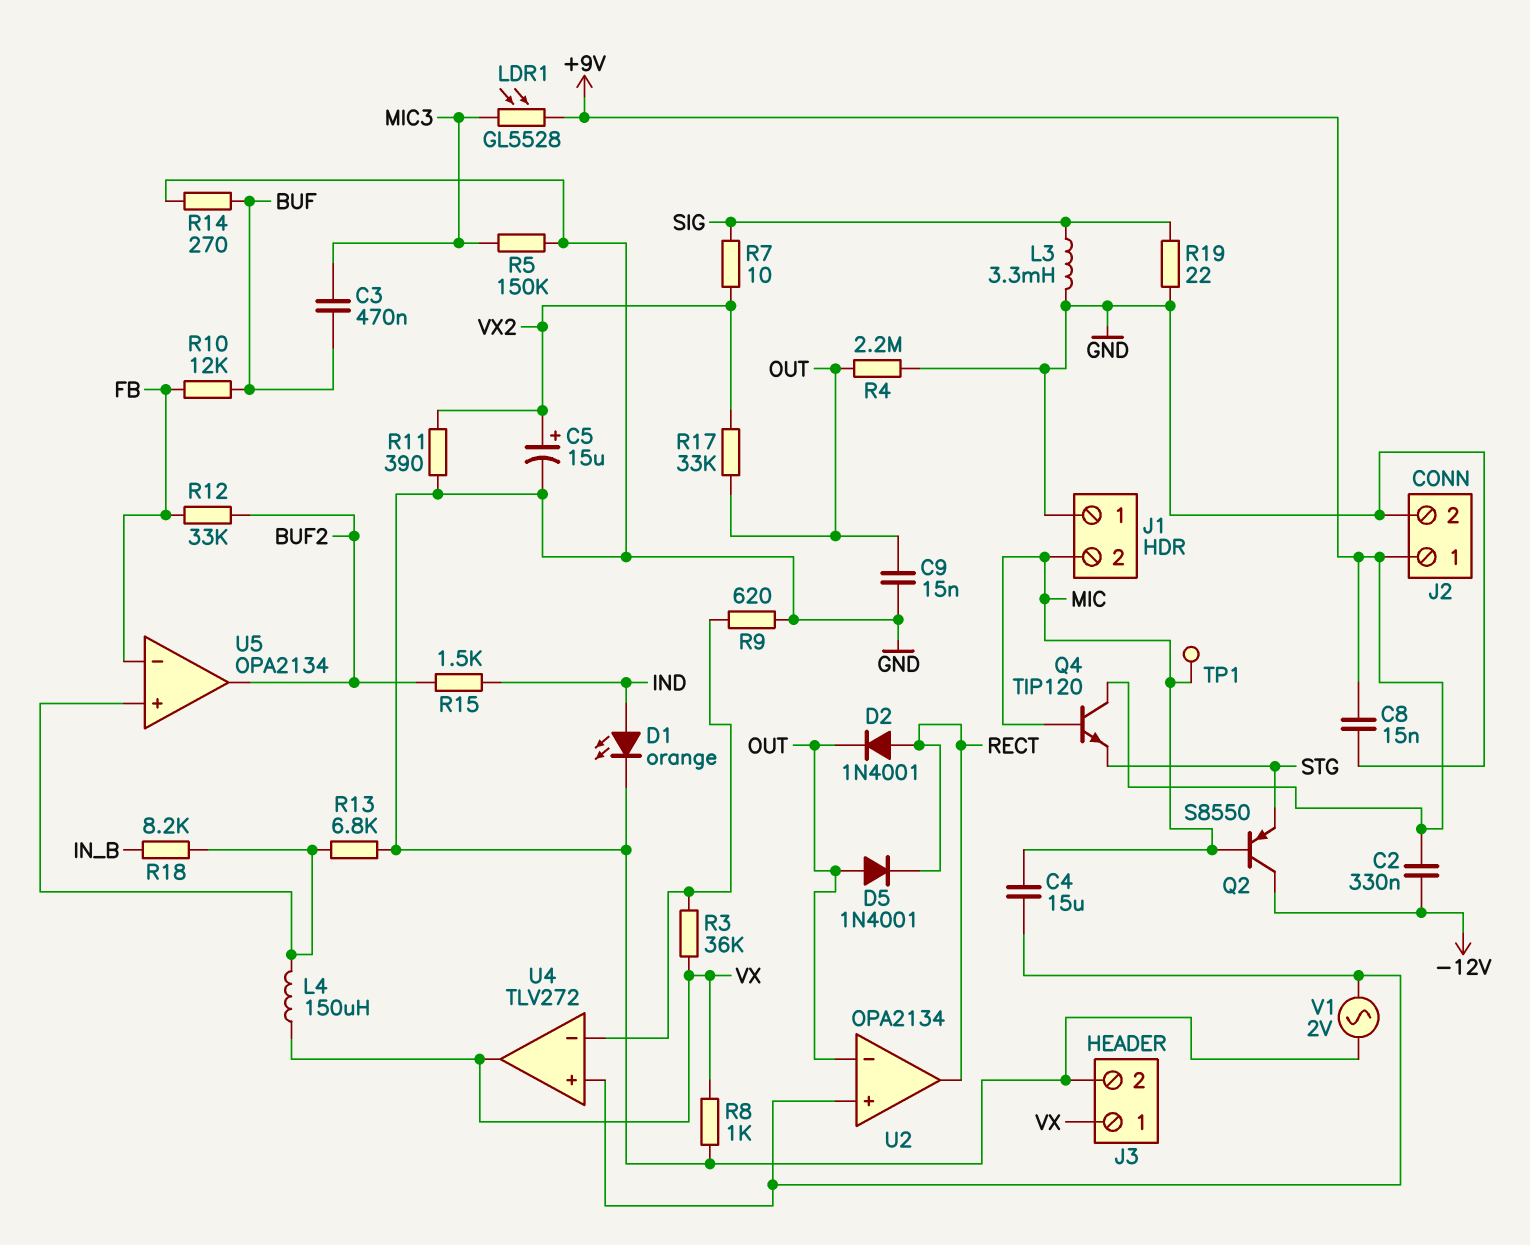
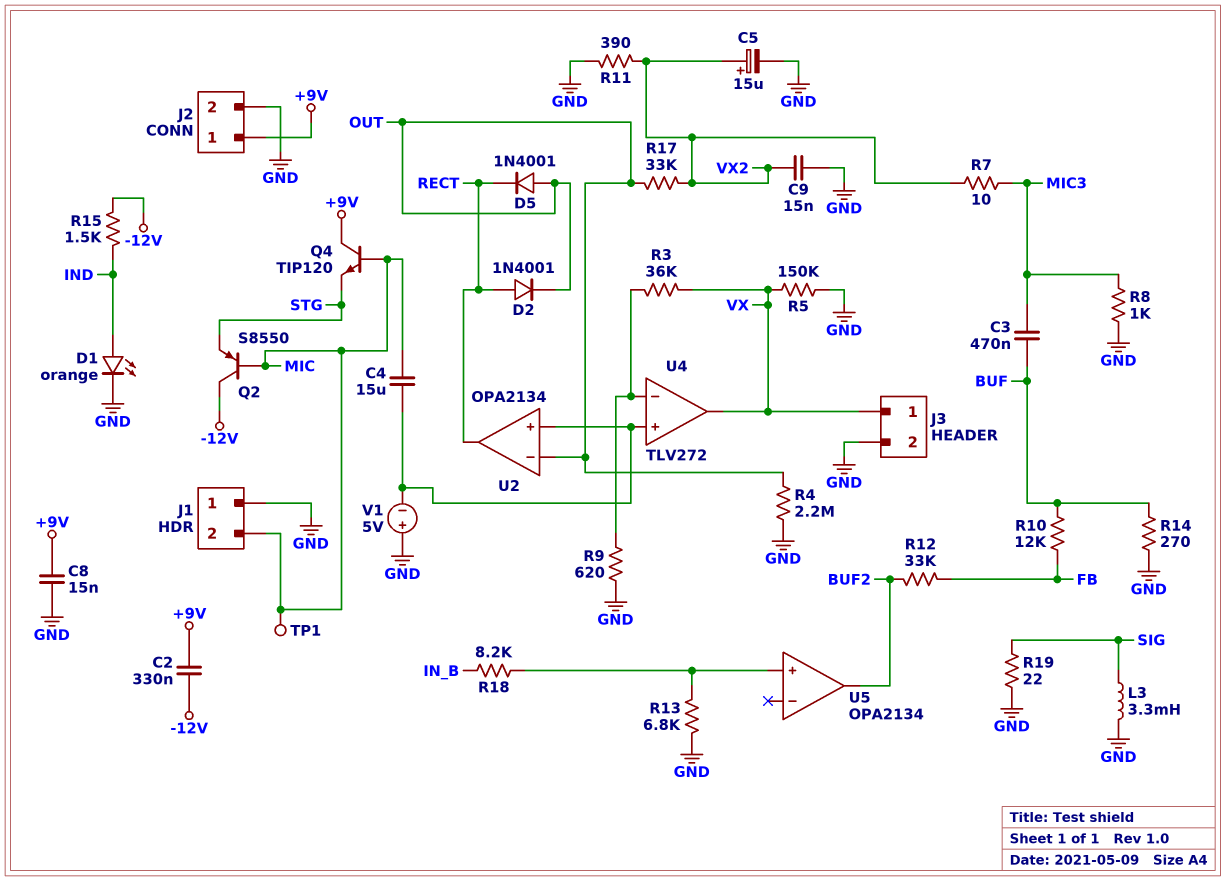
C9: 15nF (GND, OUT) -> 15nF (GND, VX2)
L4: 150uH (U5/in+, VX) -> none
LDR1: GL5528 (+9V, MIC3) -> none
R5: 150k (GND, MIC3) -> 150k (GND, VX)
R7: 10 (SIG, VX2) -> 10 (MIC3, VX2)
R8: 1k (GND, VX) -> 1k (GND, MIC3)
R15: 1.5k (BUF2, IND) -> 1.5k (-12V, IND)
U5 pin in-: FB -> none
V1: AC 2V (GND, U2/in+) -> 5V (plus GND, minus U2/in+)

